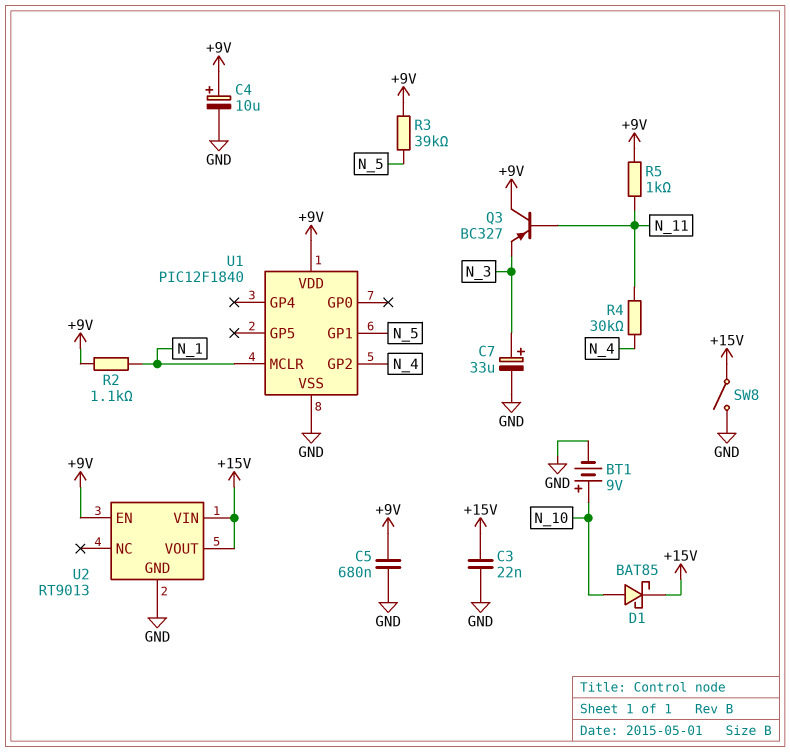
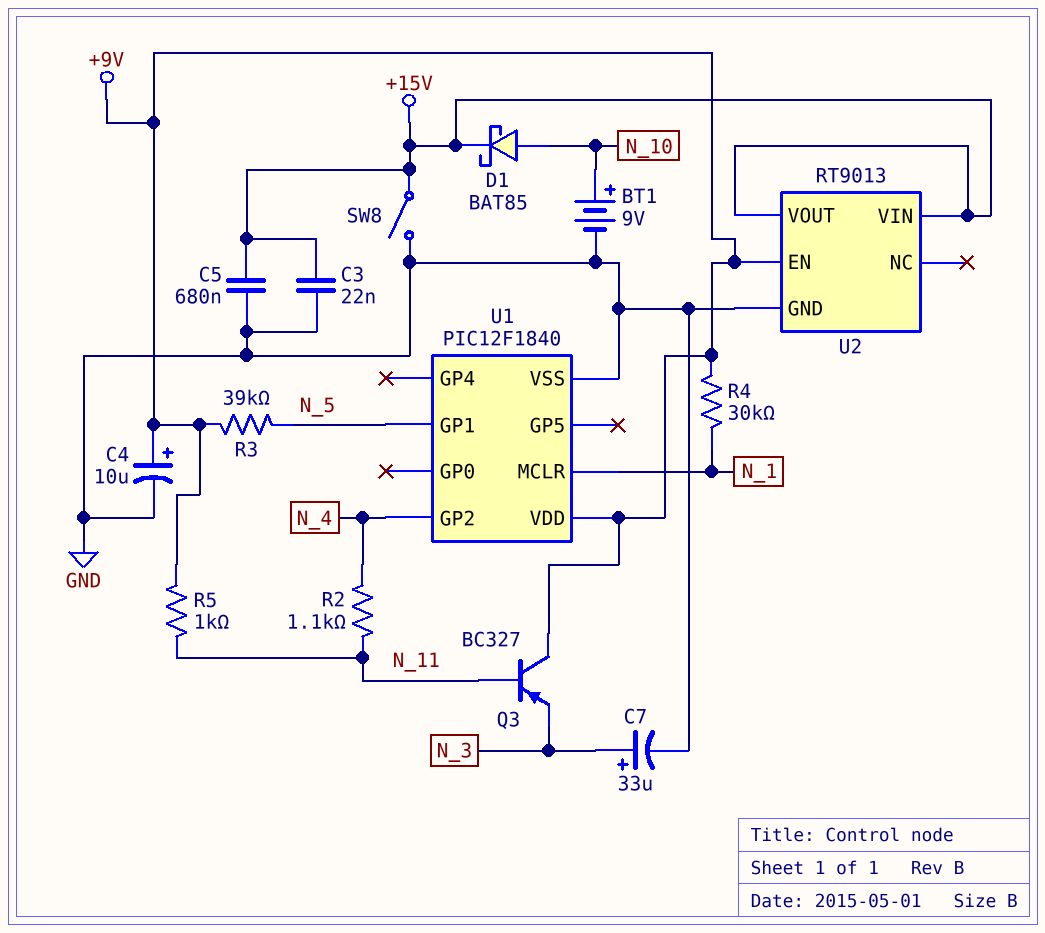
C5: 680nF (+9V, GND) -> 680nF (+15V, GND)
R2: 1.1k (+9V, N_1) -> 1.1k (N_4, N_11)
R4: 30k (N_4, N_11) -> 30k (+9V, N_1)

